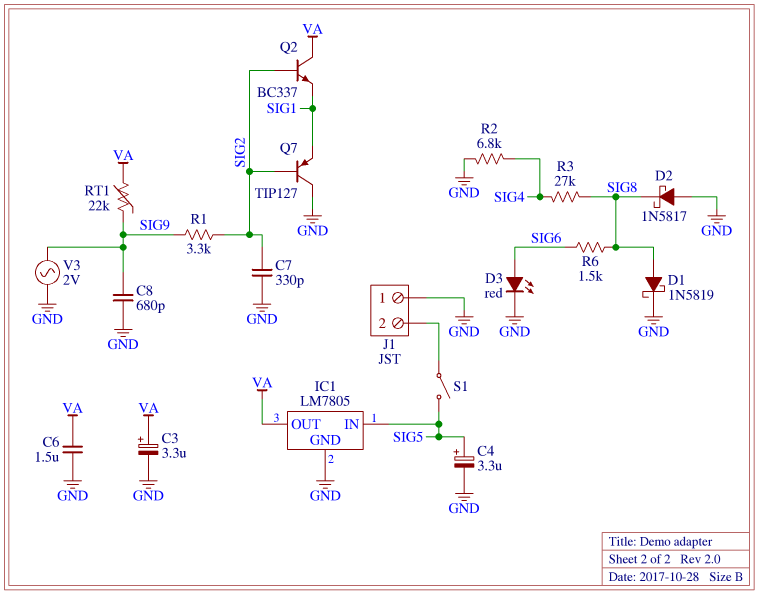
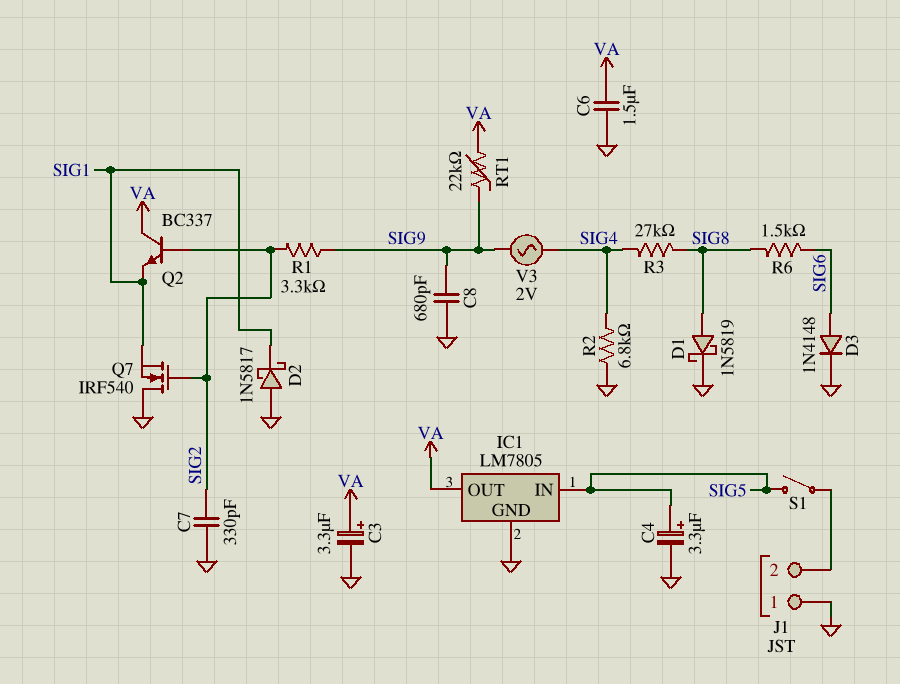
D2: schottky 1N5817 (A GND, K SIG8) -> schottky 1N5817 (A GND, K SIG1)
D3: LED red (A SIG6, K GND) -> diode 1N4148 (A SIG6, K GND)
Q7: PNP TIP127 (B SIG2, C GND, E SIG1) -> NMOS IRF540 (G SIG2, D GND, S SIG1)
V3: AC 2V (GND, SIG9) -> AC 2V (SIG4, SIG9)

